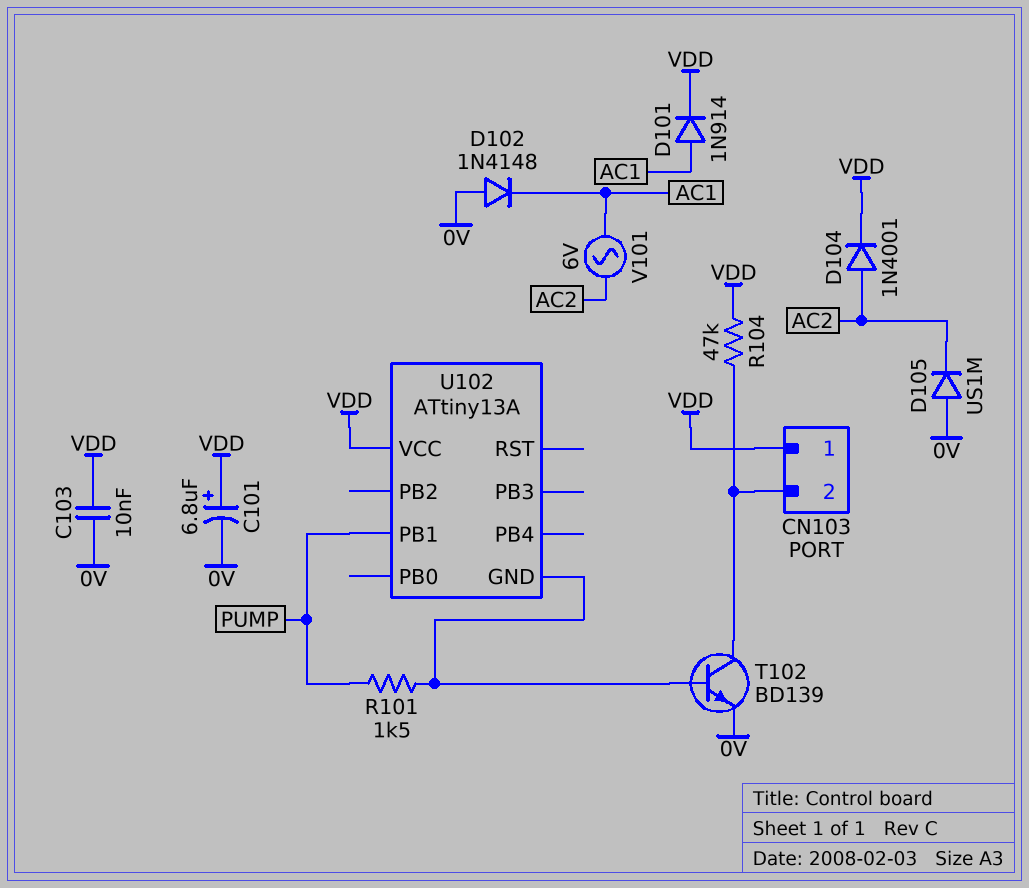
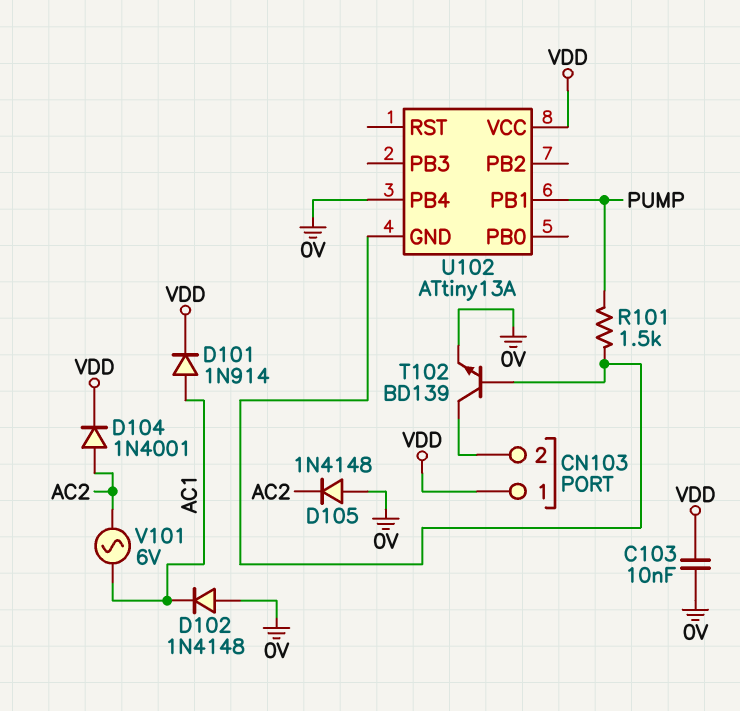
C101: 6.8uF (plus VDD, minus 0V) -> none
D105: diode US1M (A 0V, K AC2) -> diode 1N4148 (A 0V, K AC2)
R104: 47k (CN103/2, VDD) -> none
U102 pin PB4: none -> 0V

